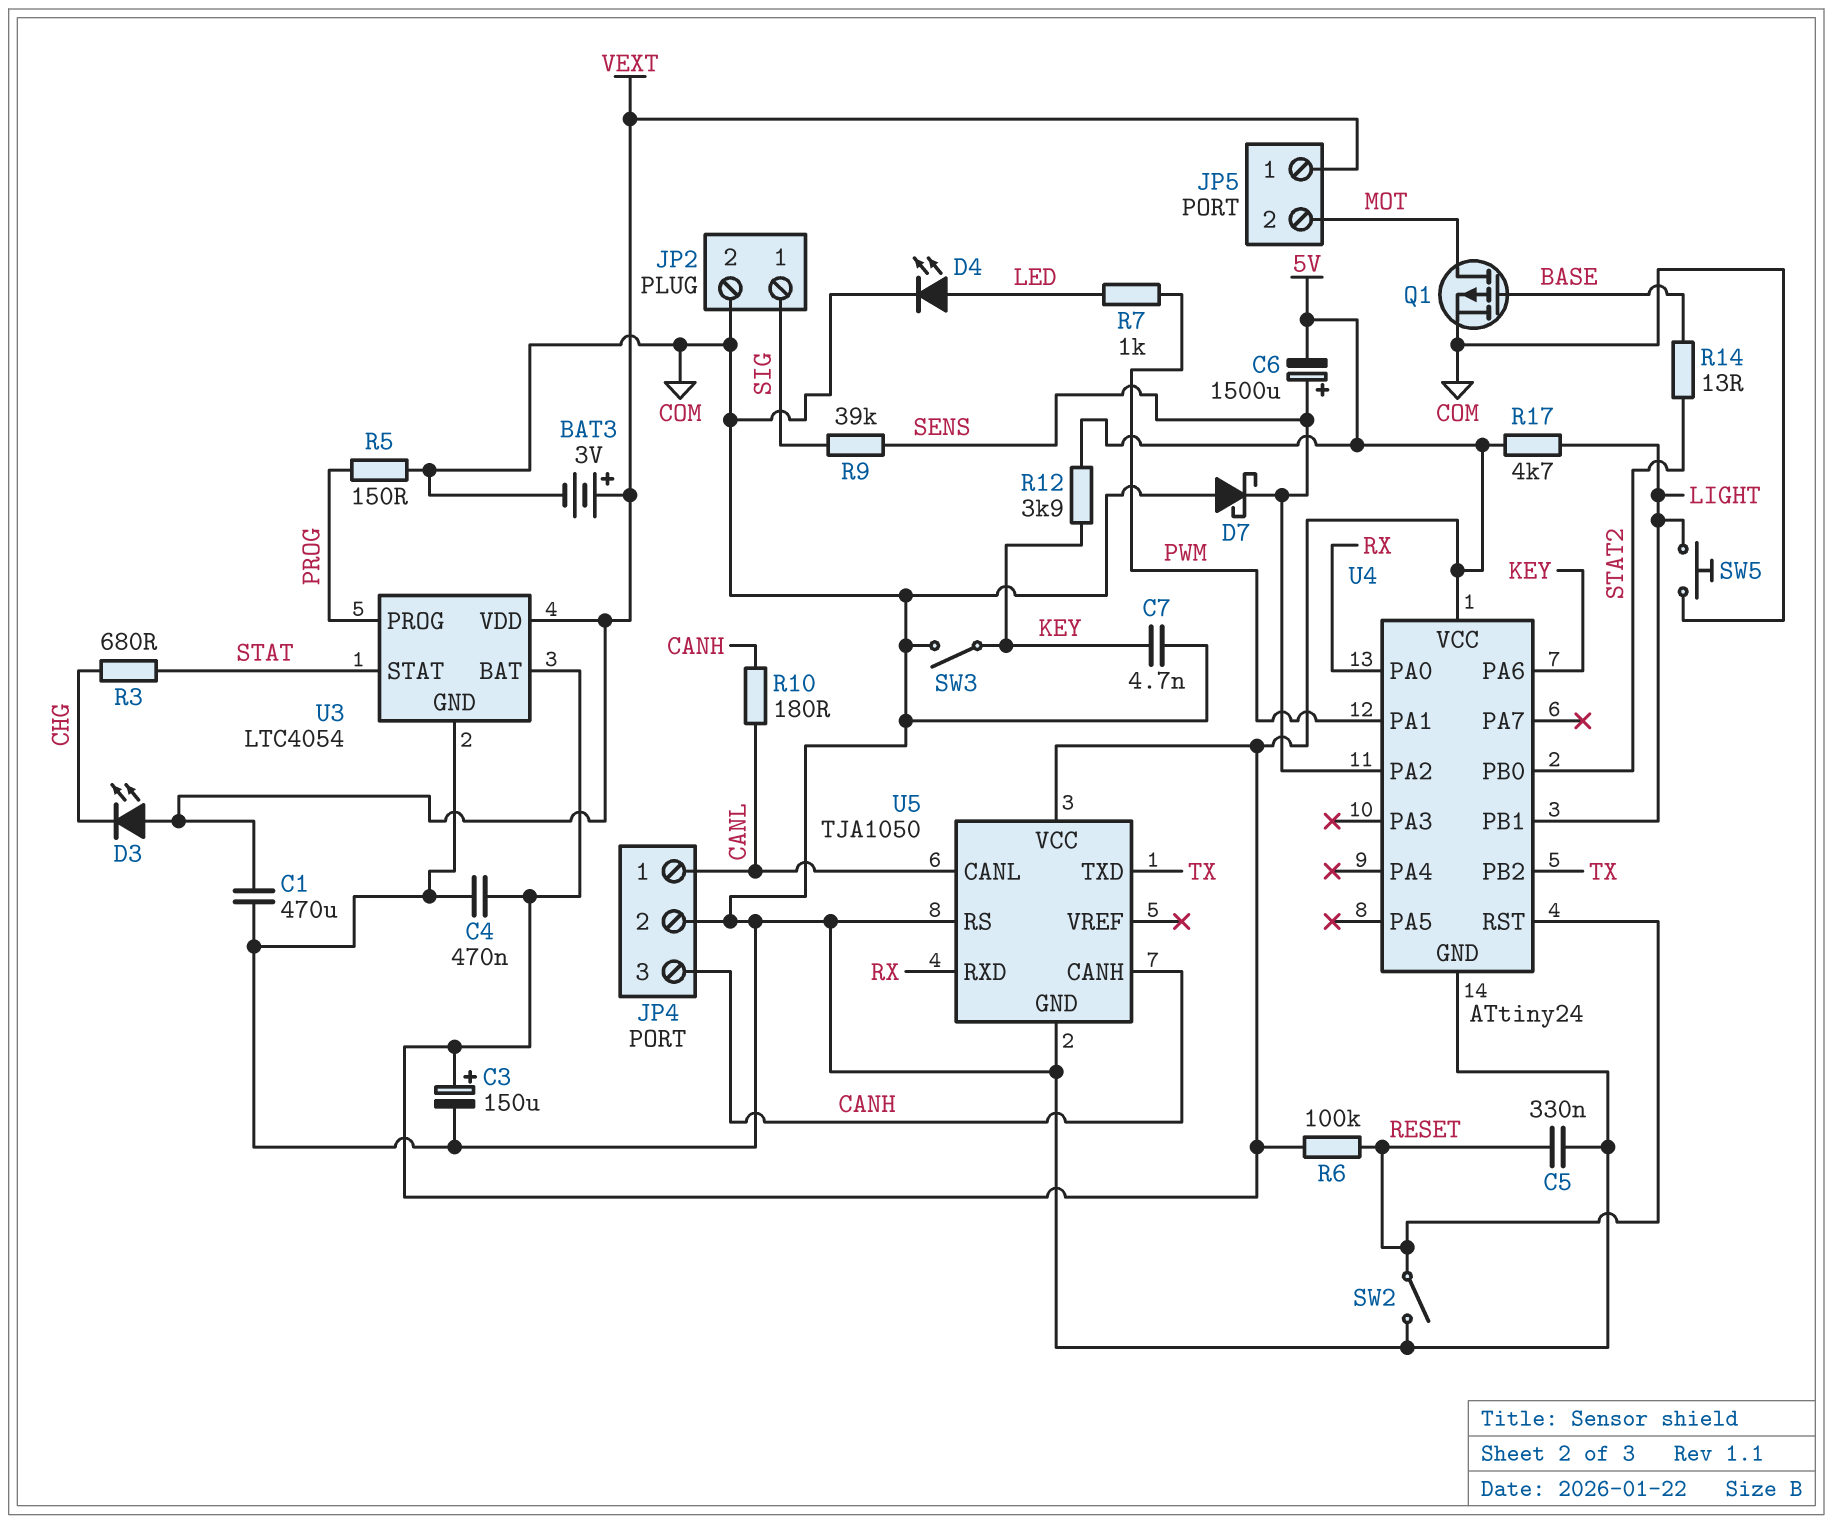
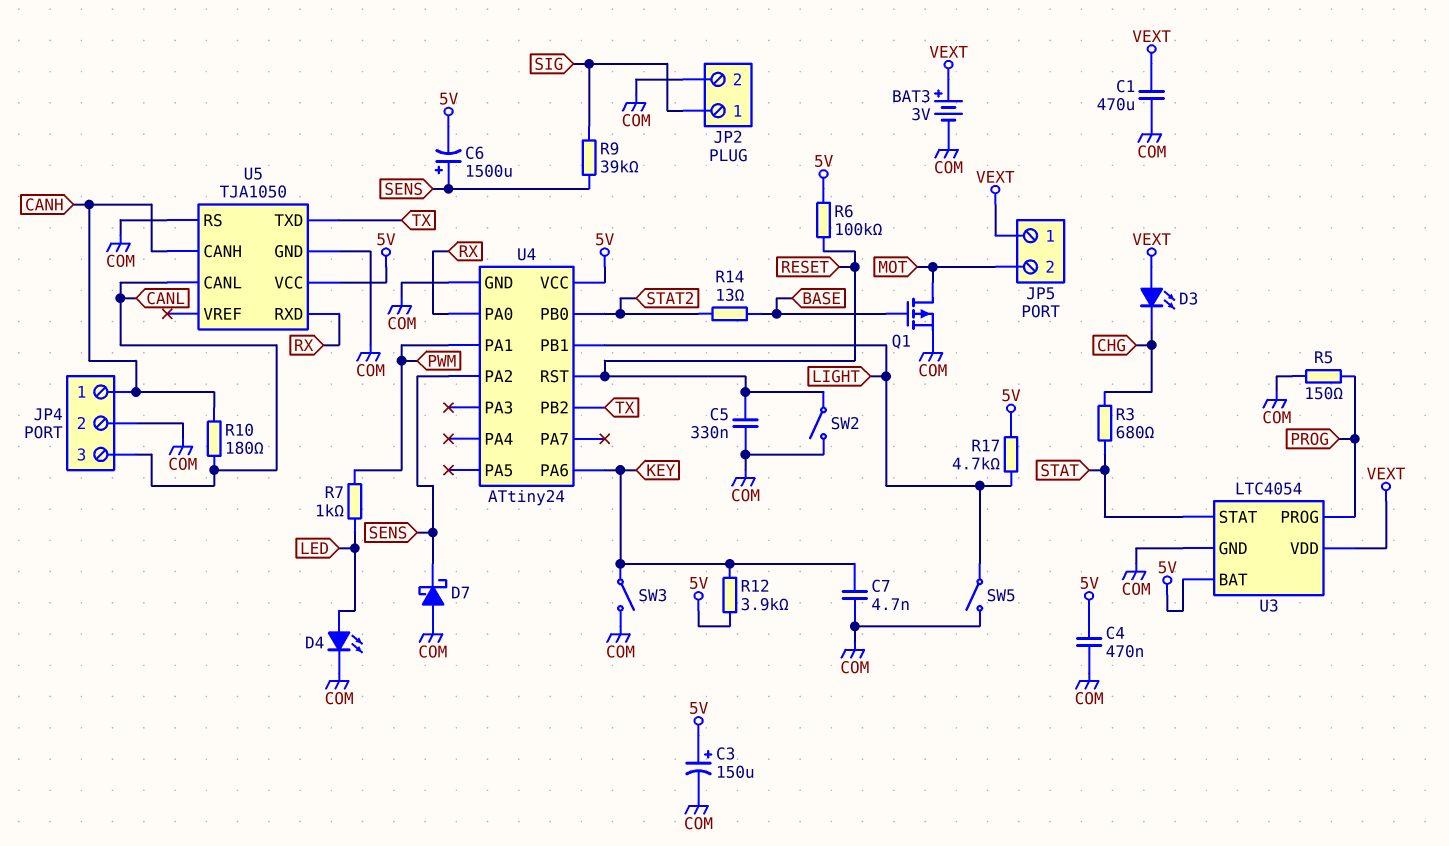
JP4 pin 1: CANL -> CANH
JP4 pin 3: CANH -> CANL
SW5: button (COM, LIGHT) -> switch (COM, LIGHT)

